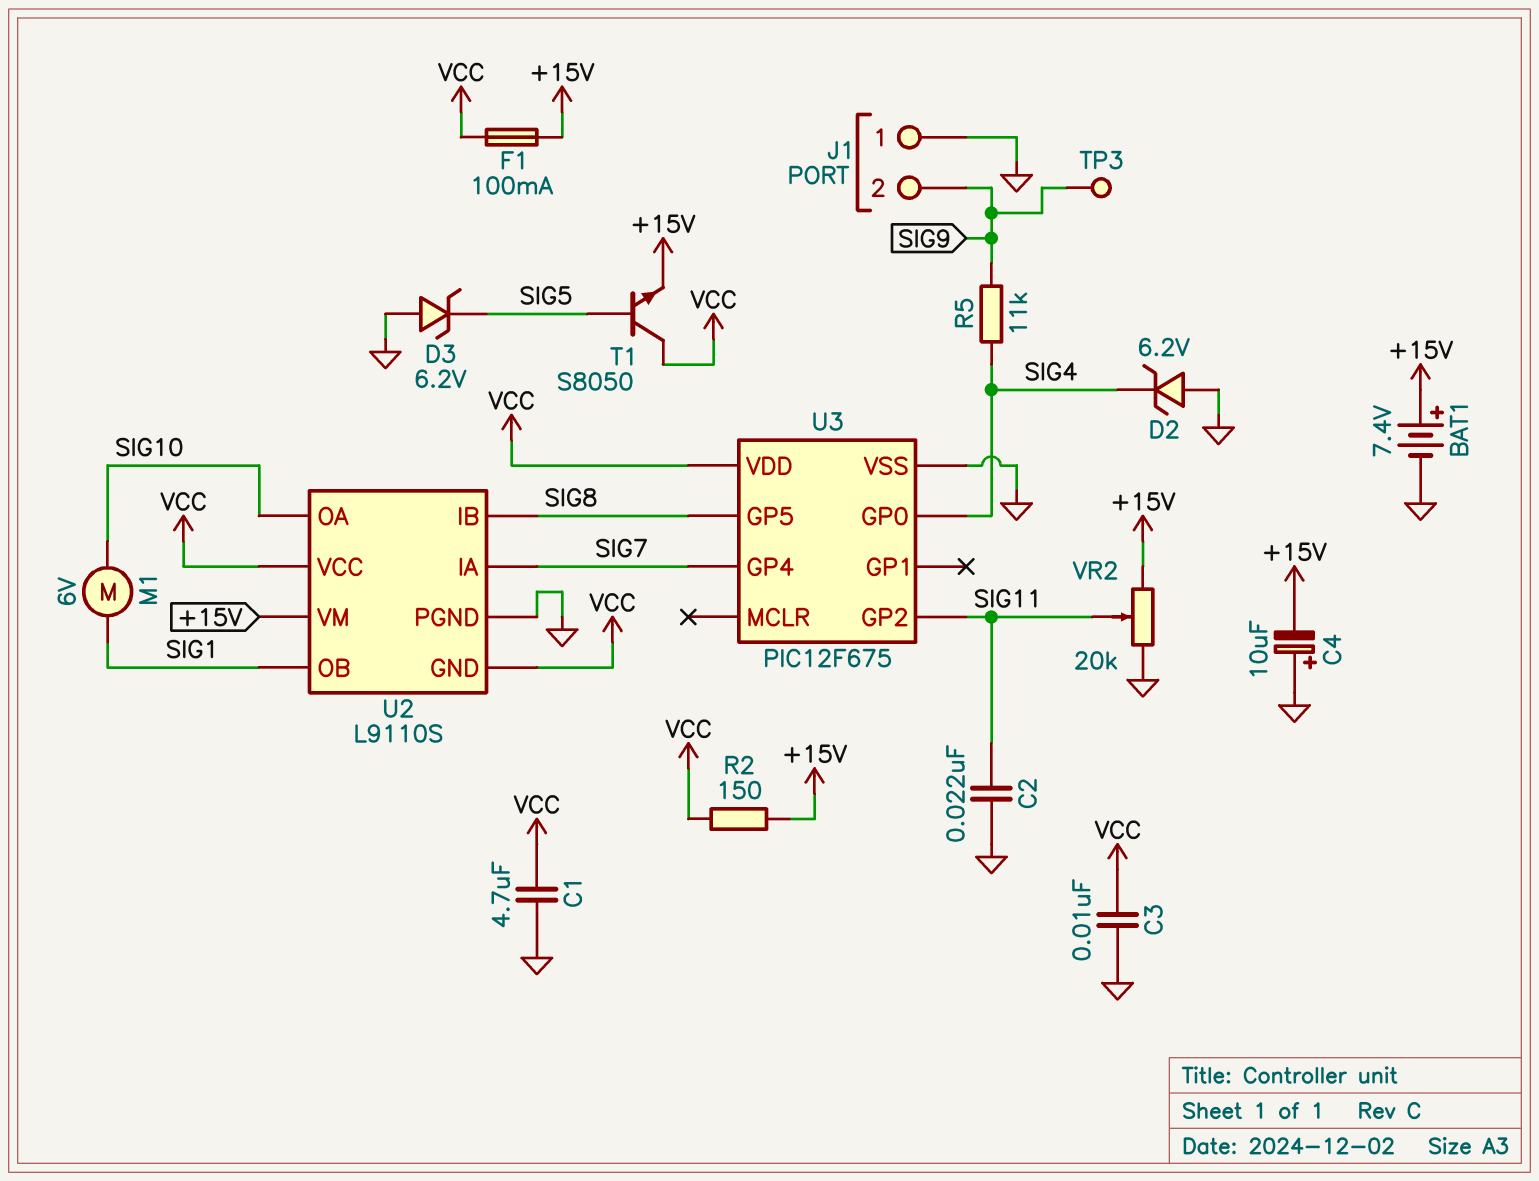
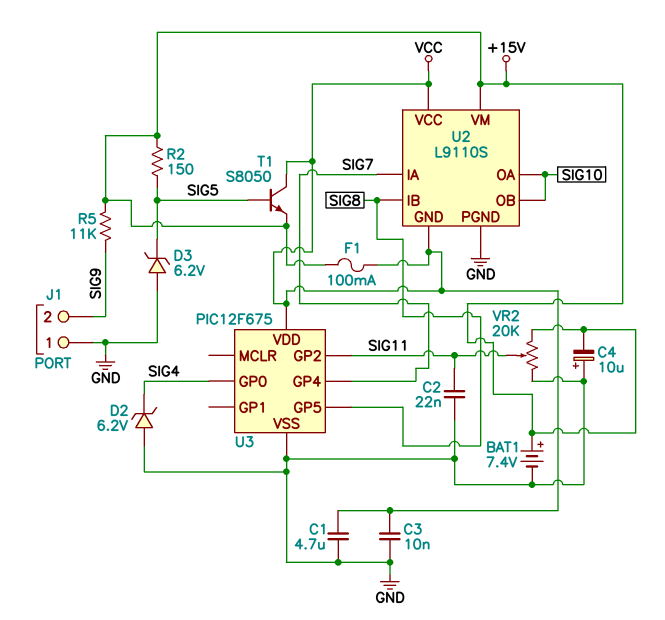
M1: motor 6V (SIG1, SIG10) -> none
R2: 150 (+15V, VCC) -> 150 (+15V, SIG5)
R5: 11k (SIG4, SIG9) -> 11k (+15V, SIG9)
TP3: test point (SIG9) -> none
U2 pin OB: SIG1 -> SIG10

